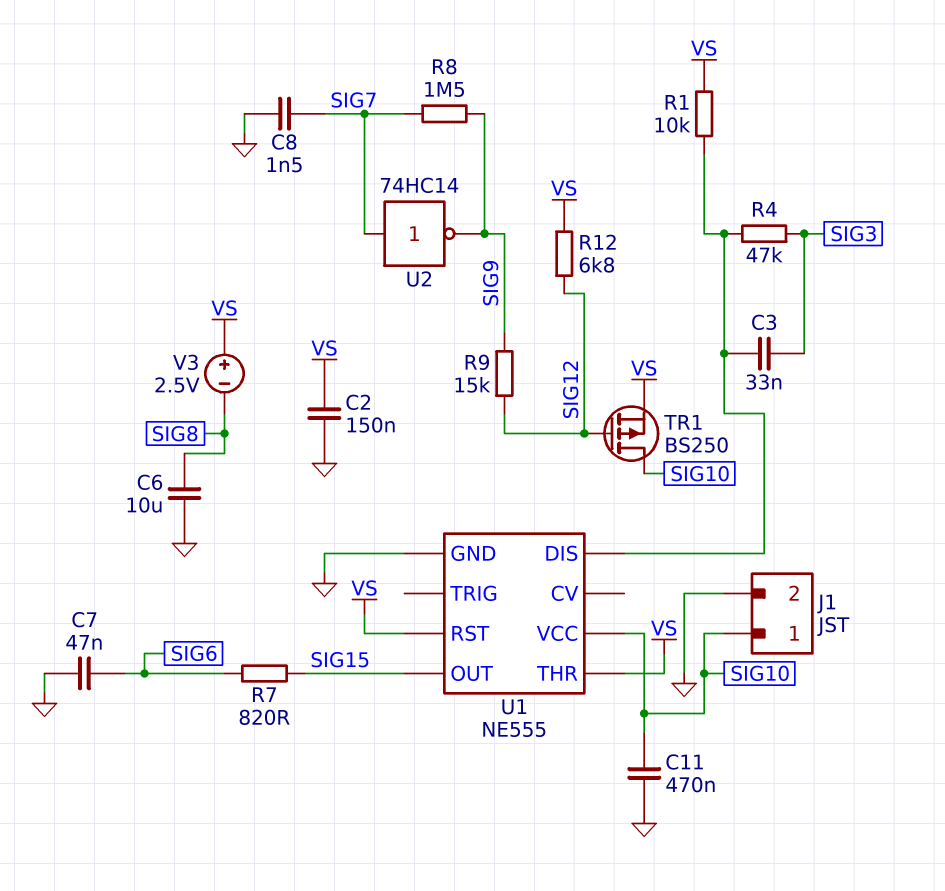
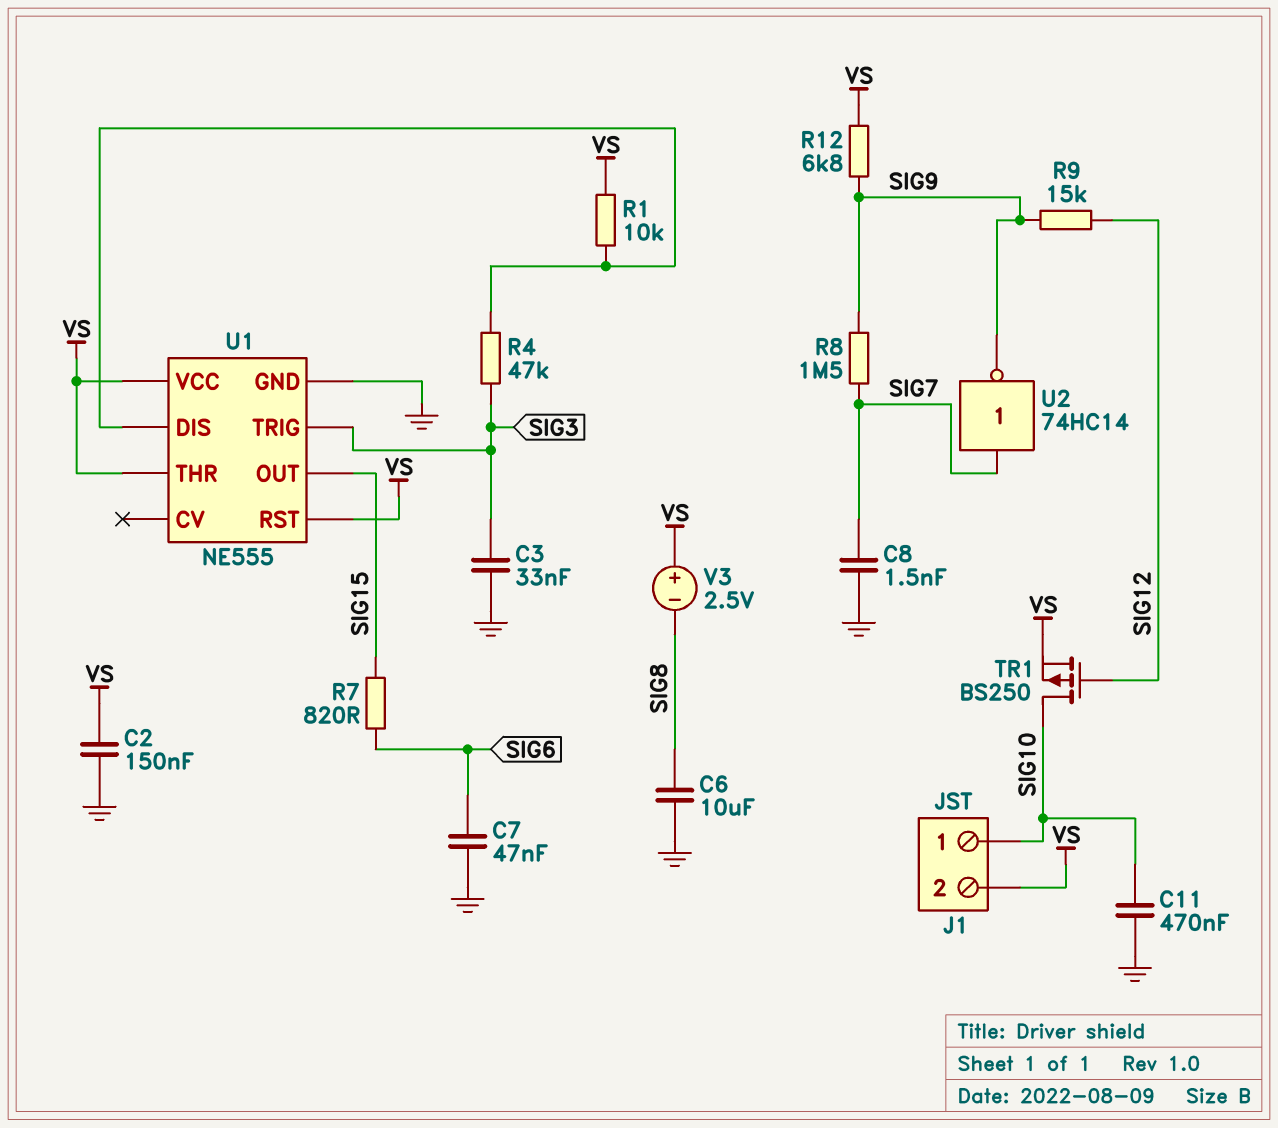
C3: 33nF (SIG3, U1/DIS) -> 33nF (GND, SIG3)
J1 pin 2: GND -> VS
R12: 6.8k (SIG12, VS) -> 6.8k (SIG9, VS)
U1 pin TRIG: none -> SIG3
U1 pin VCC: SIG10 -> VS

